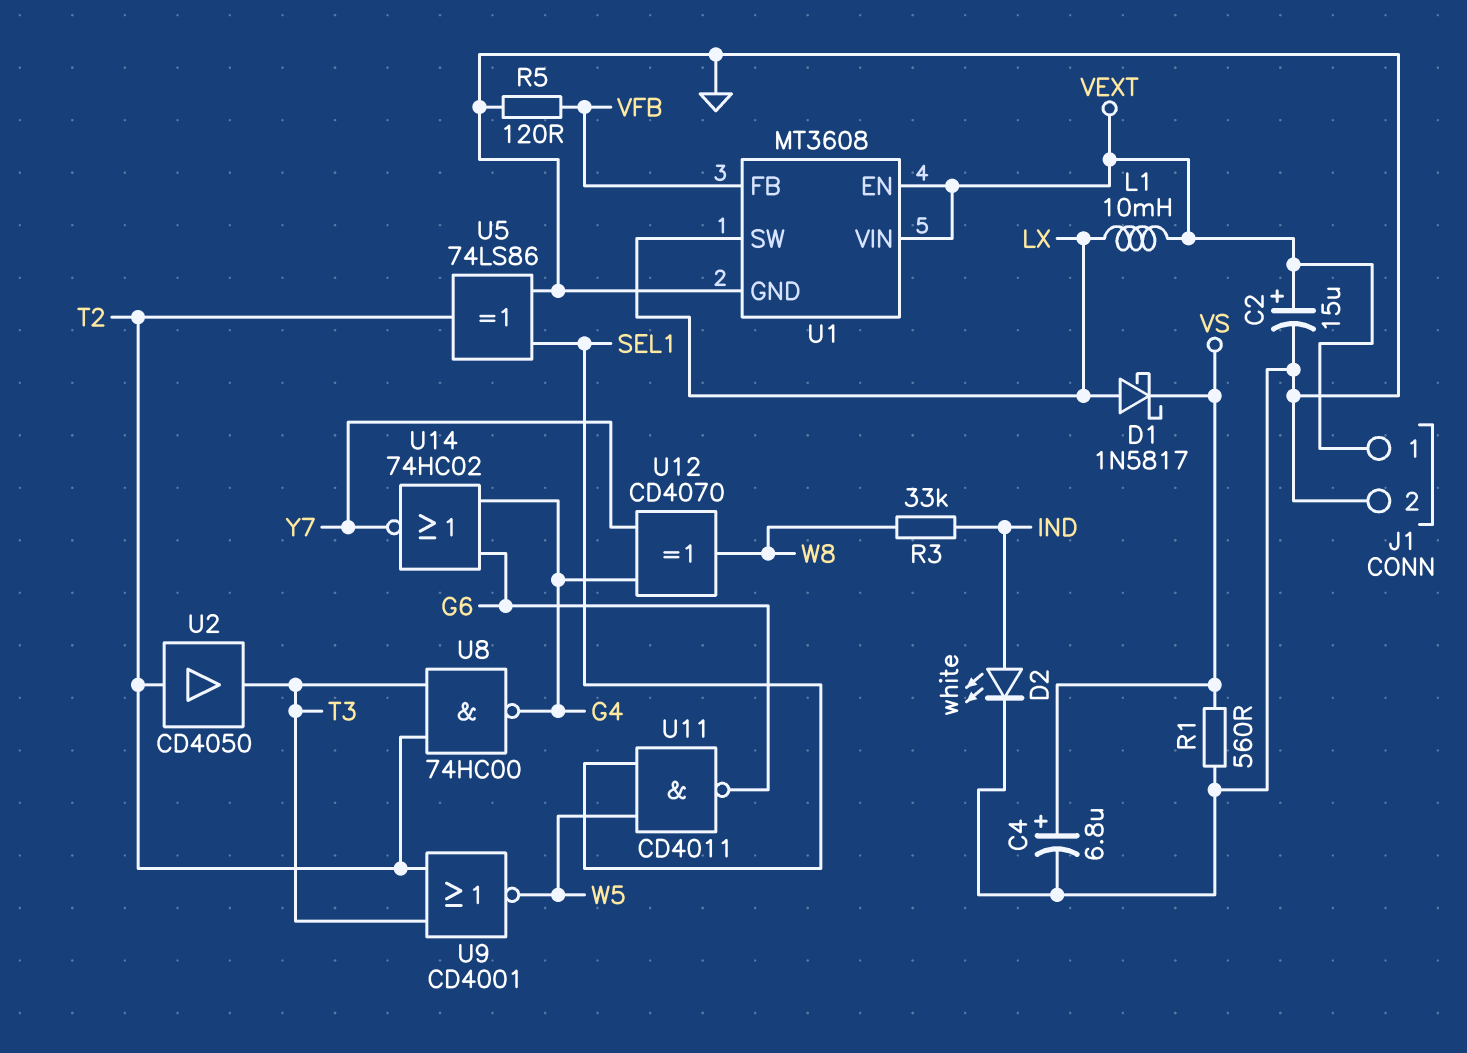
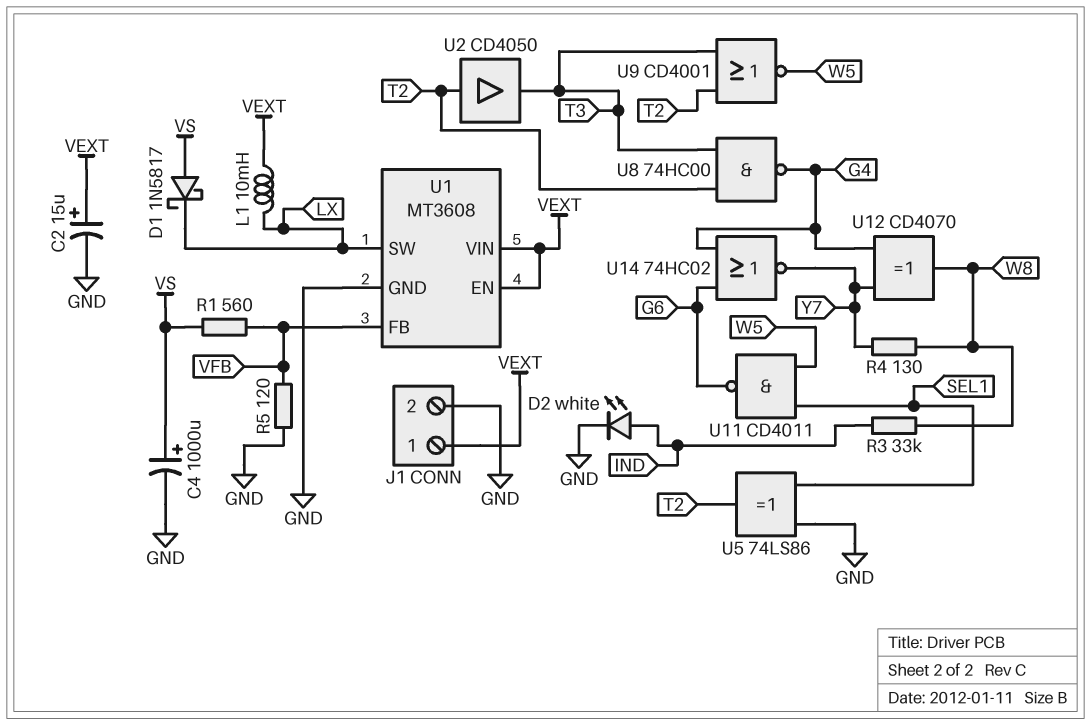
C4: 6.8uF (plus VS, minus GND) -> 1000uF (plus VS, minus GND)
D1: schottky 1N5817 (A LX, K VS) -> schottky 1N5817 (A VS, K LX)
R1: 560 (GND, VS) -> 560 (VFB, VS)
R4: none -> 130 (W8, Y7)

